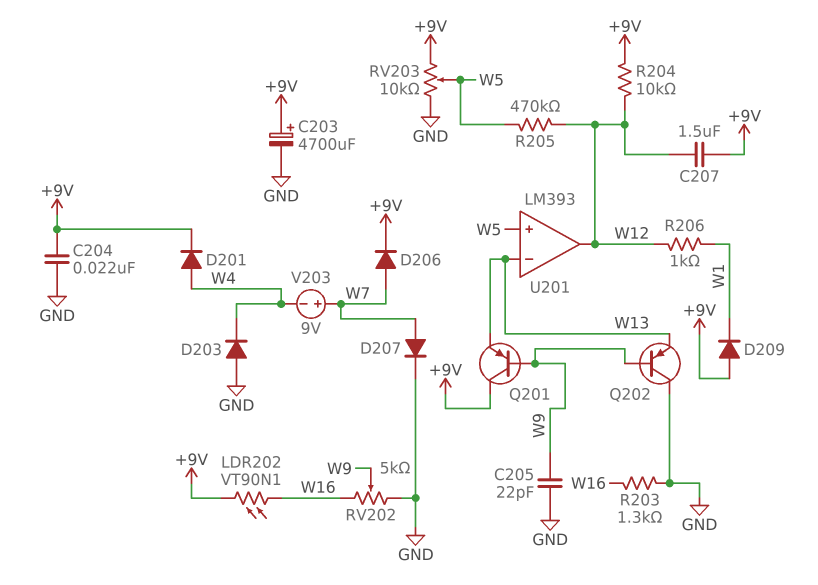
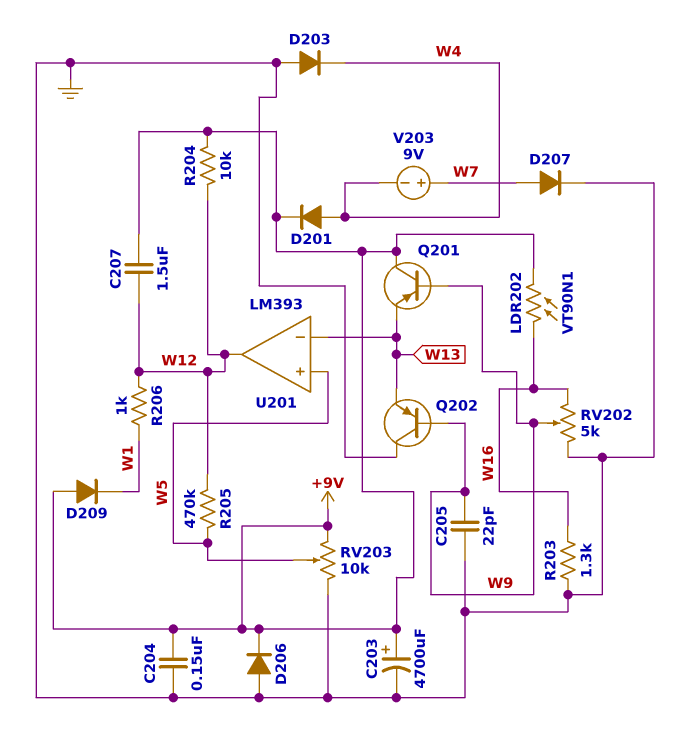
C204: 22nF (+9V, GND) -> 150nF (+9V, GND)
D206: diode (A W7, K +9V) -> diode (A GND, K +9V)

